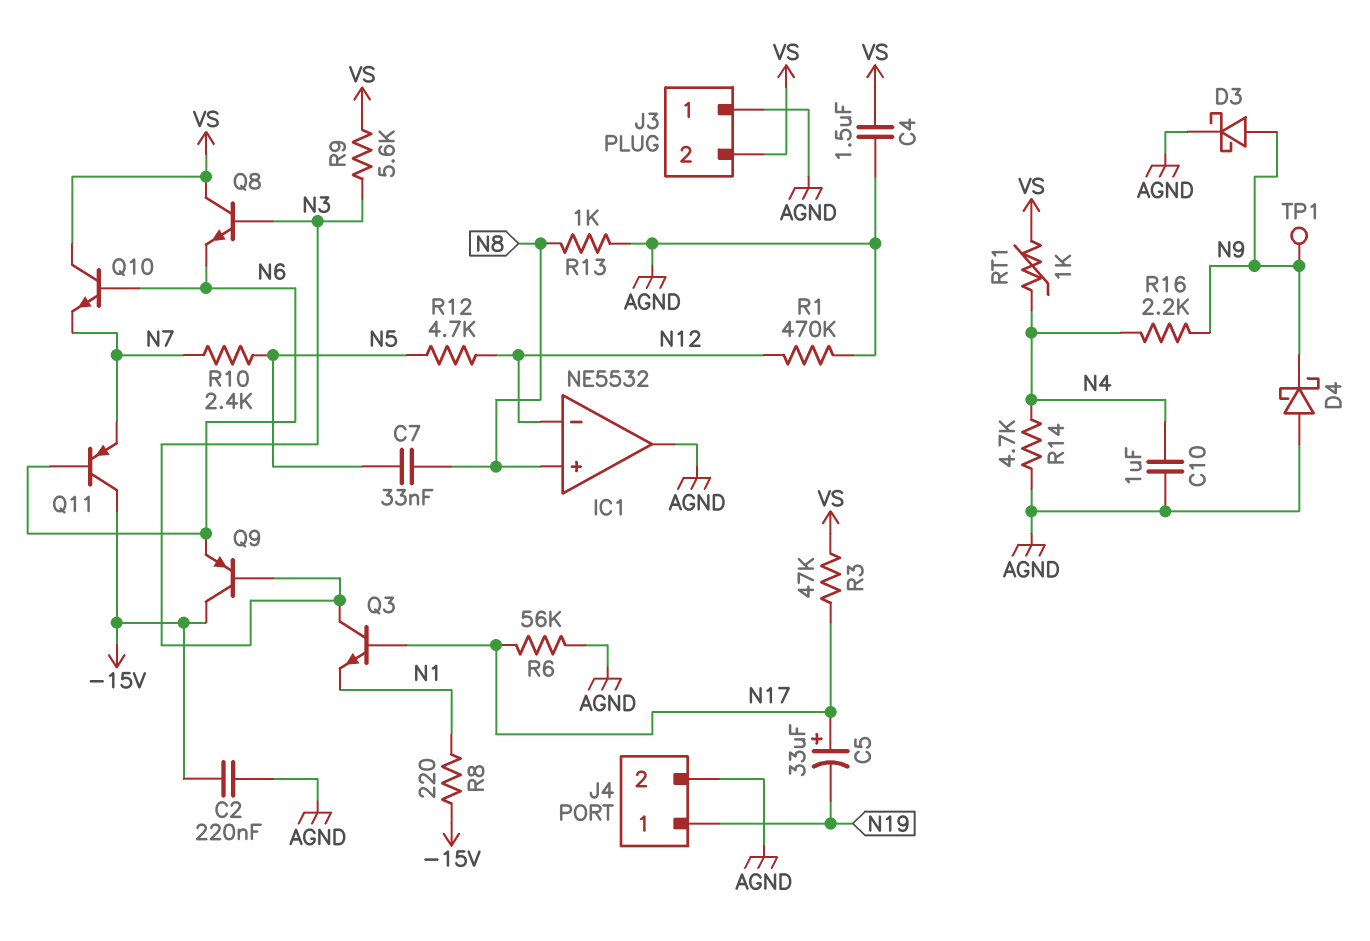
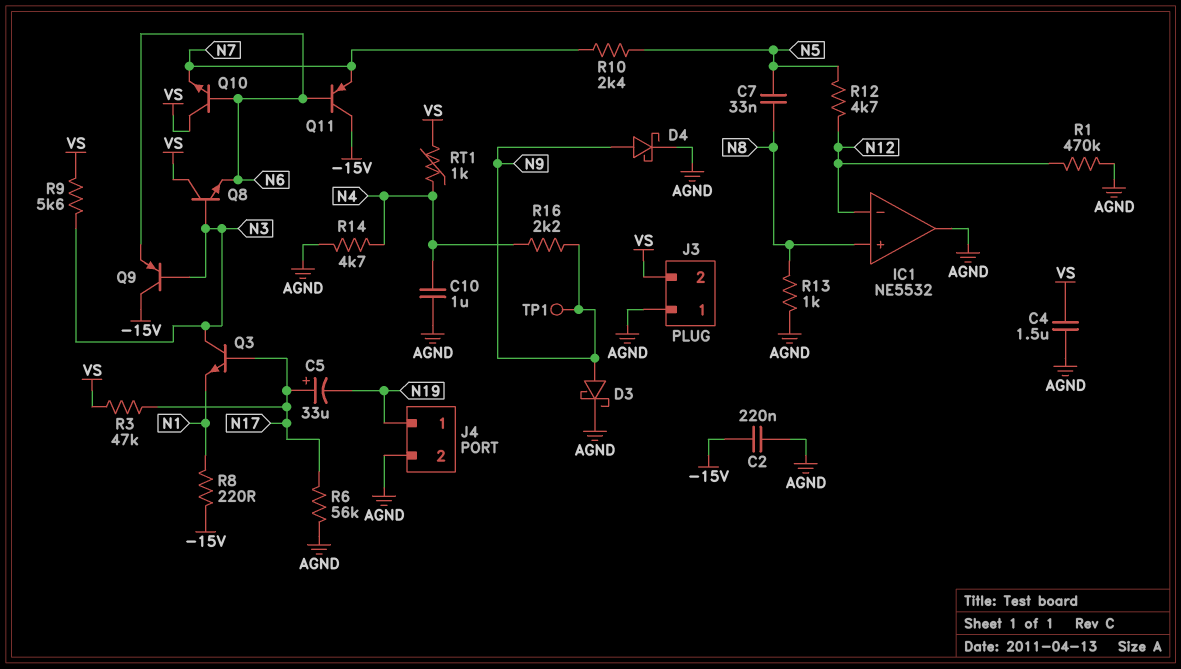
D4: schottky (A AGND, K N9) -> schottky (A N9, K AGND)

